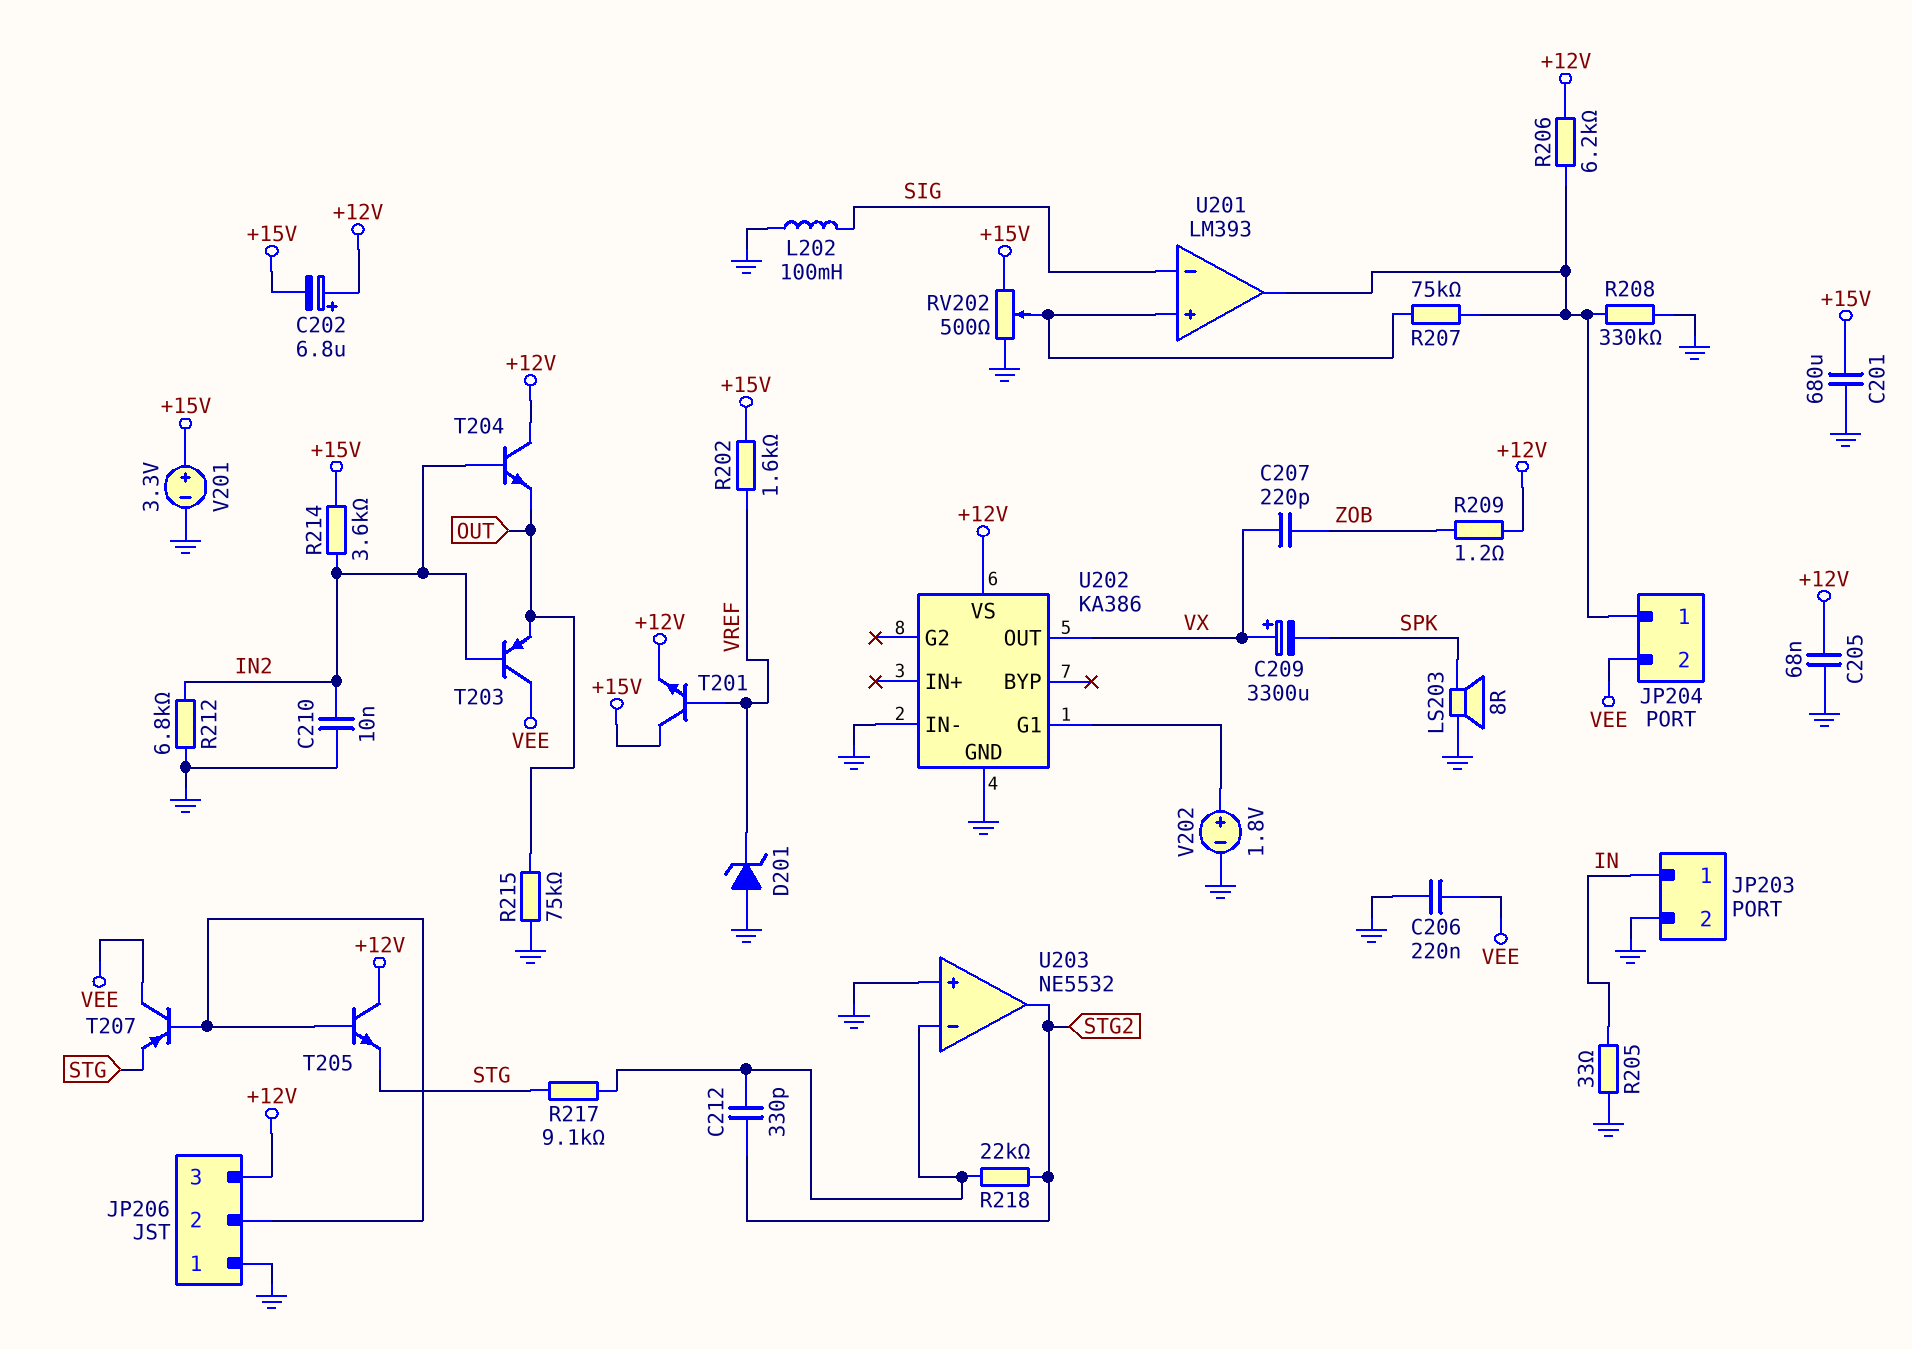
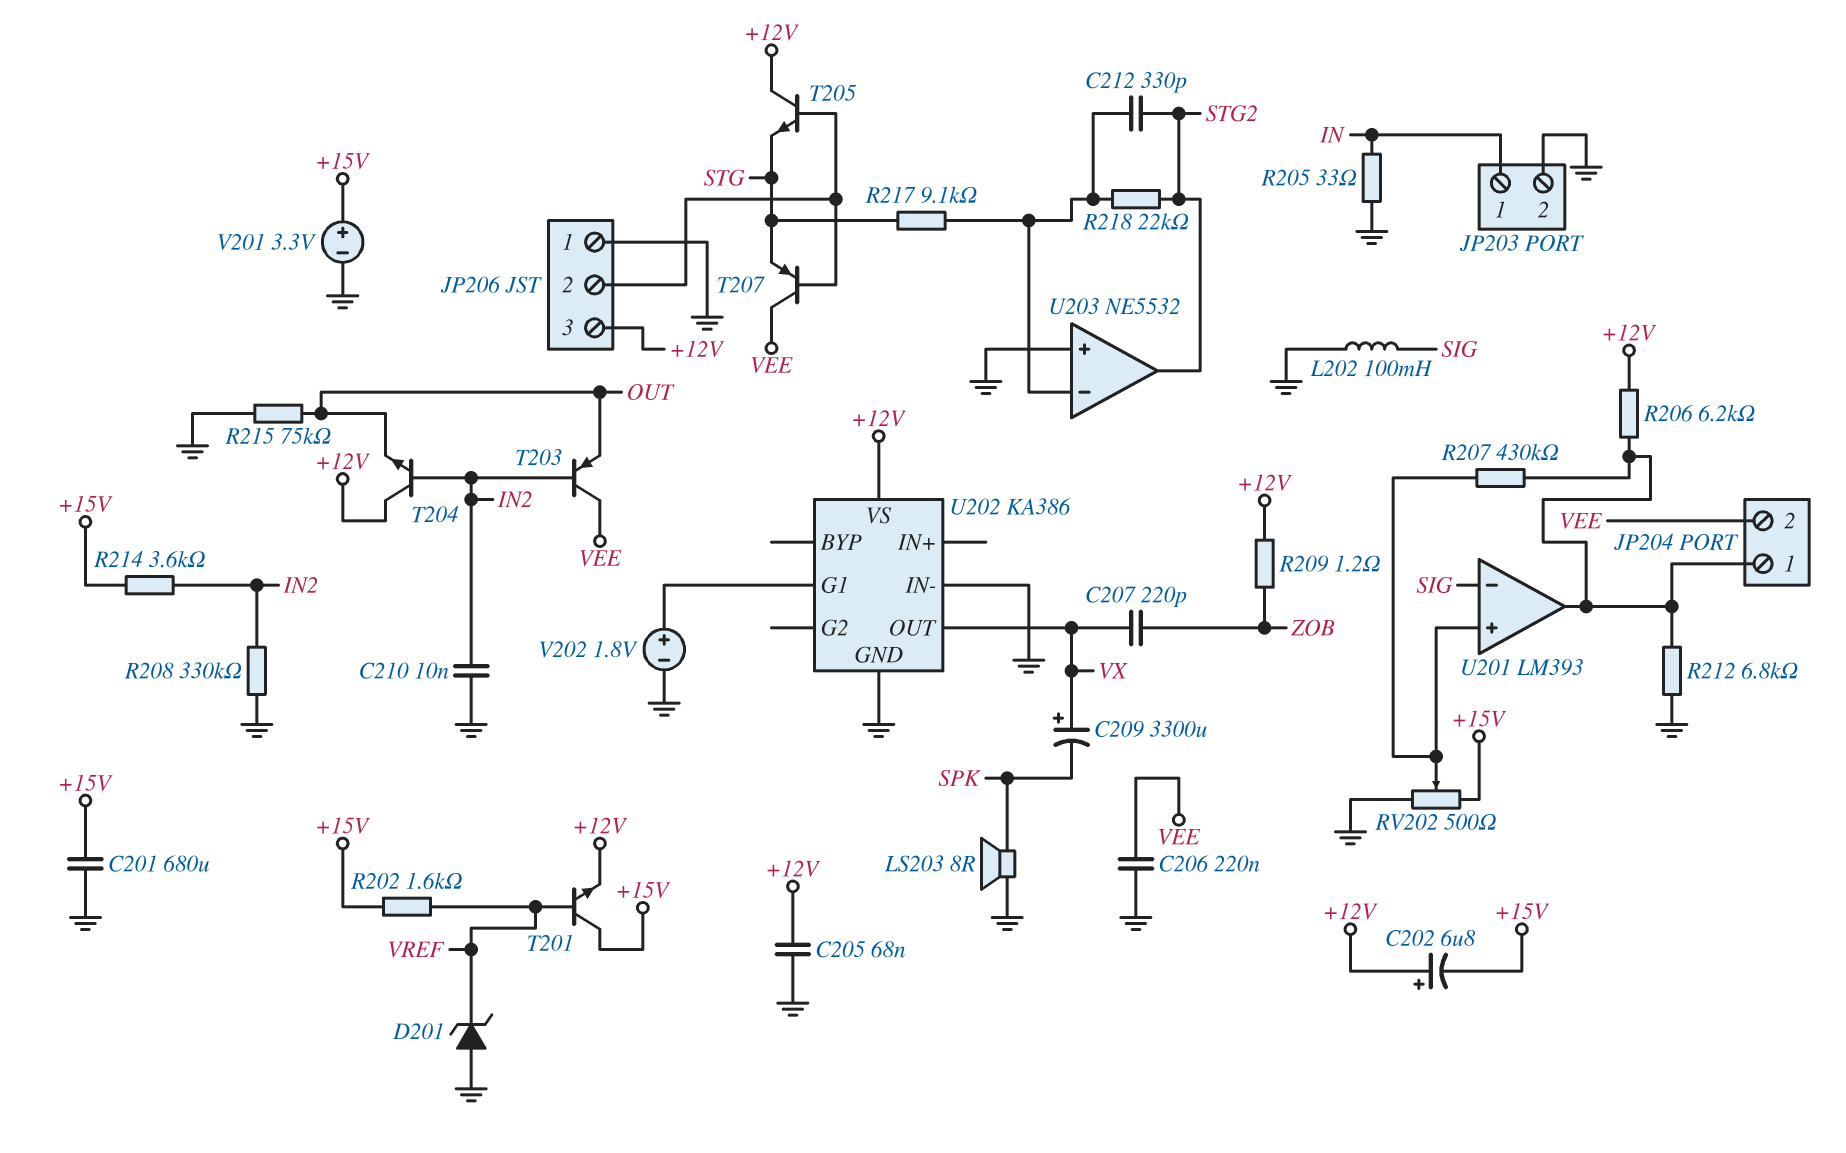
R207: 75k (JP204/1, U201/in+) -> 430k (JP204/1, U201/in+)
R208: 330k (GND, JP204/1) -> 330k (GND, IN2)
R212: 6.8k (GND, IN2) -> 6.8k (GND, JP204/1)

